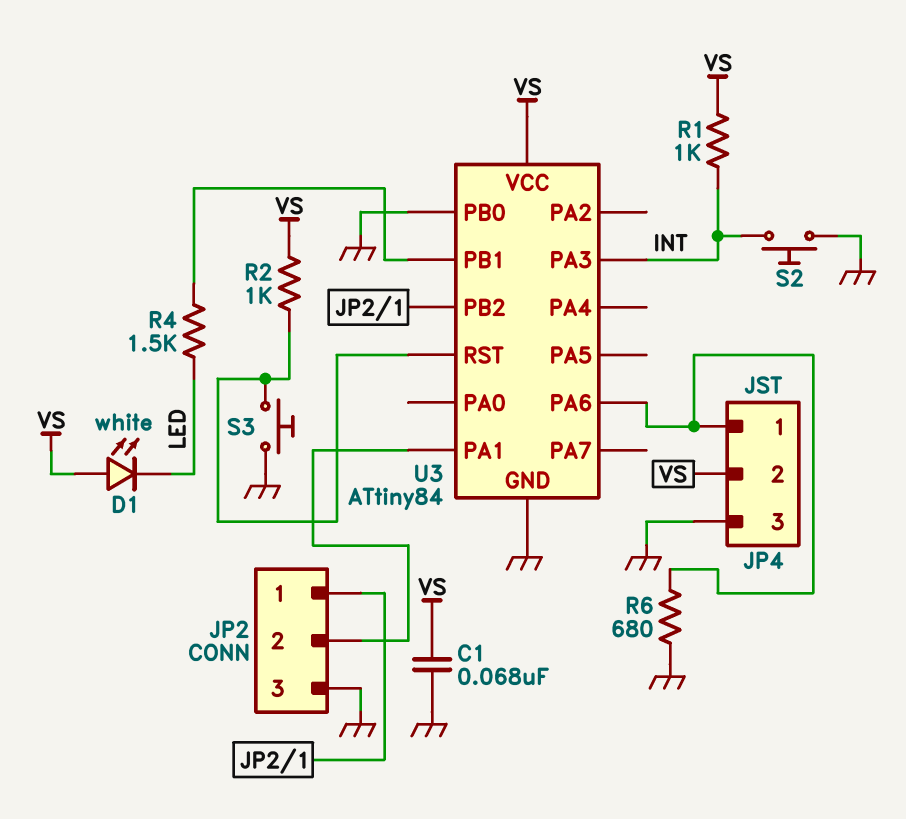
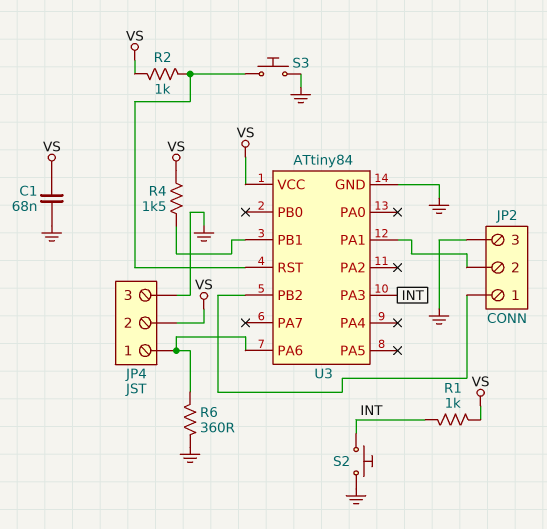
D1: LED white (A VS, K LED) -> none
R4: 1.5k (LED, U3/PB1) -> 1.5k (U3/PB1, VS)
R6: 680 (GND, JP4/1) -> 360 (GND, JP4/1)
U3 pin PB0: GND -> none

